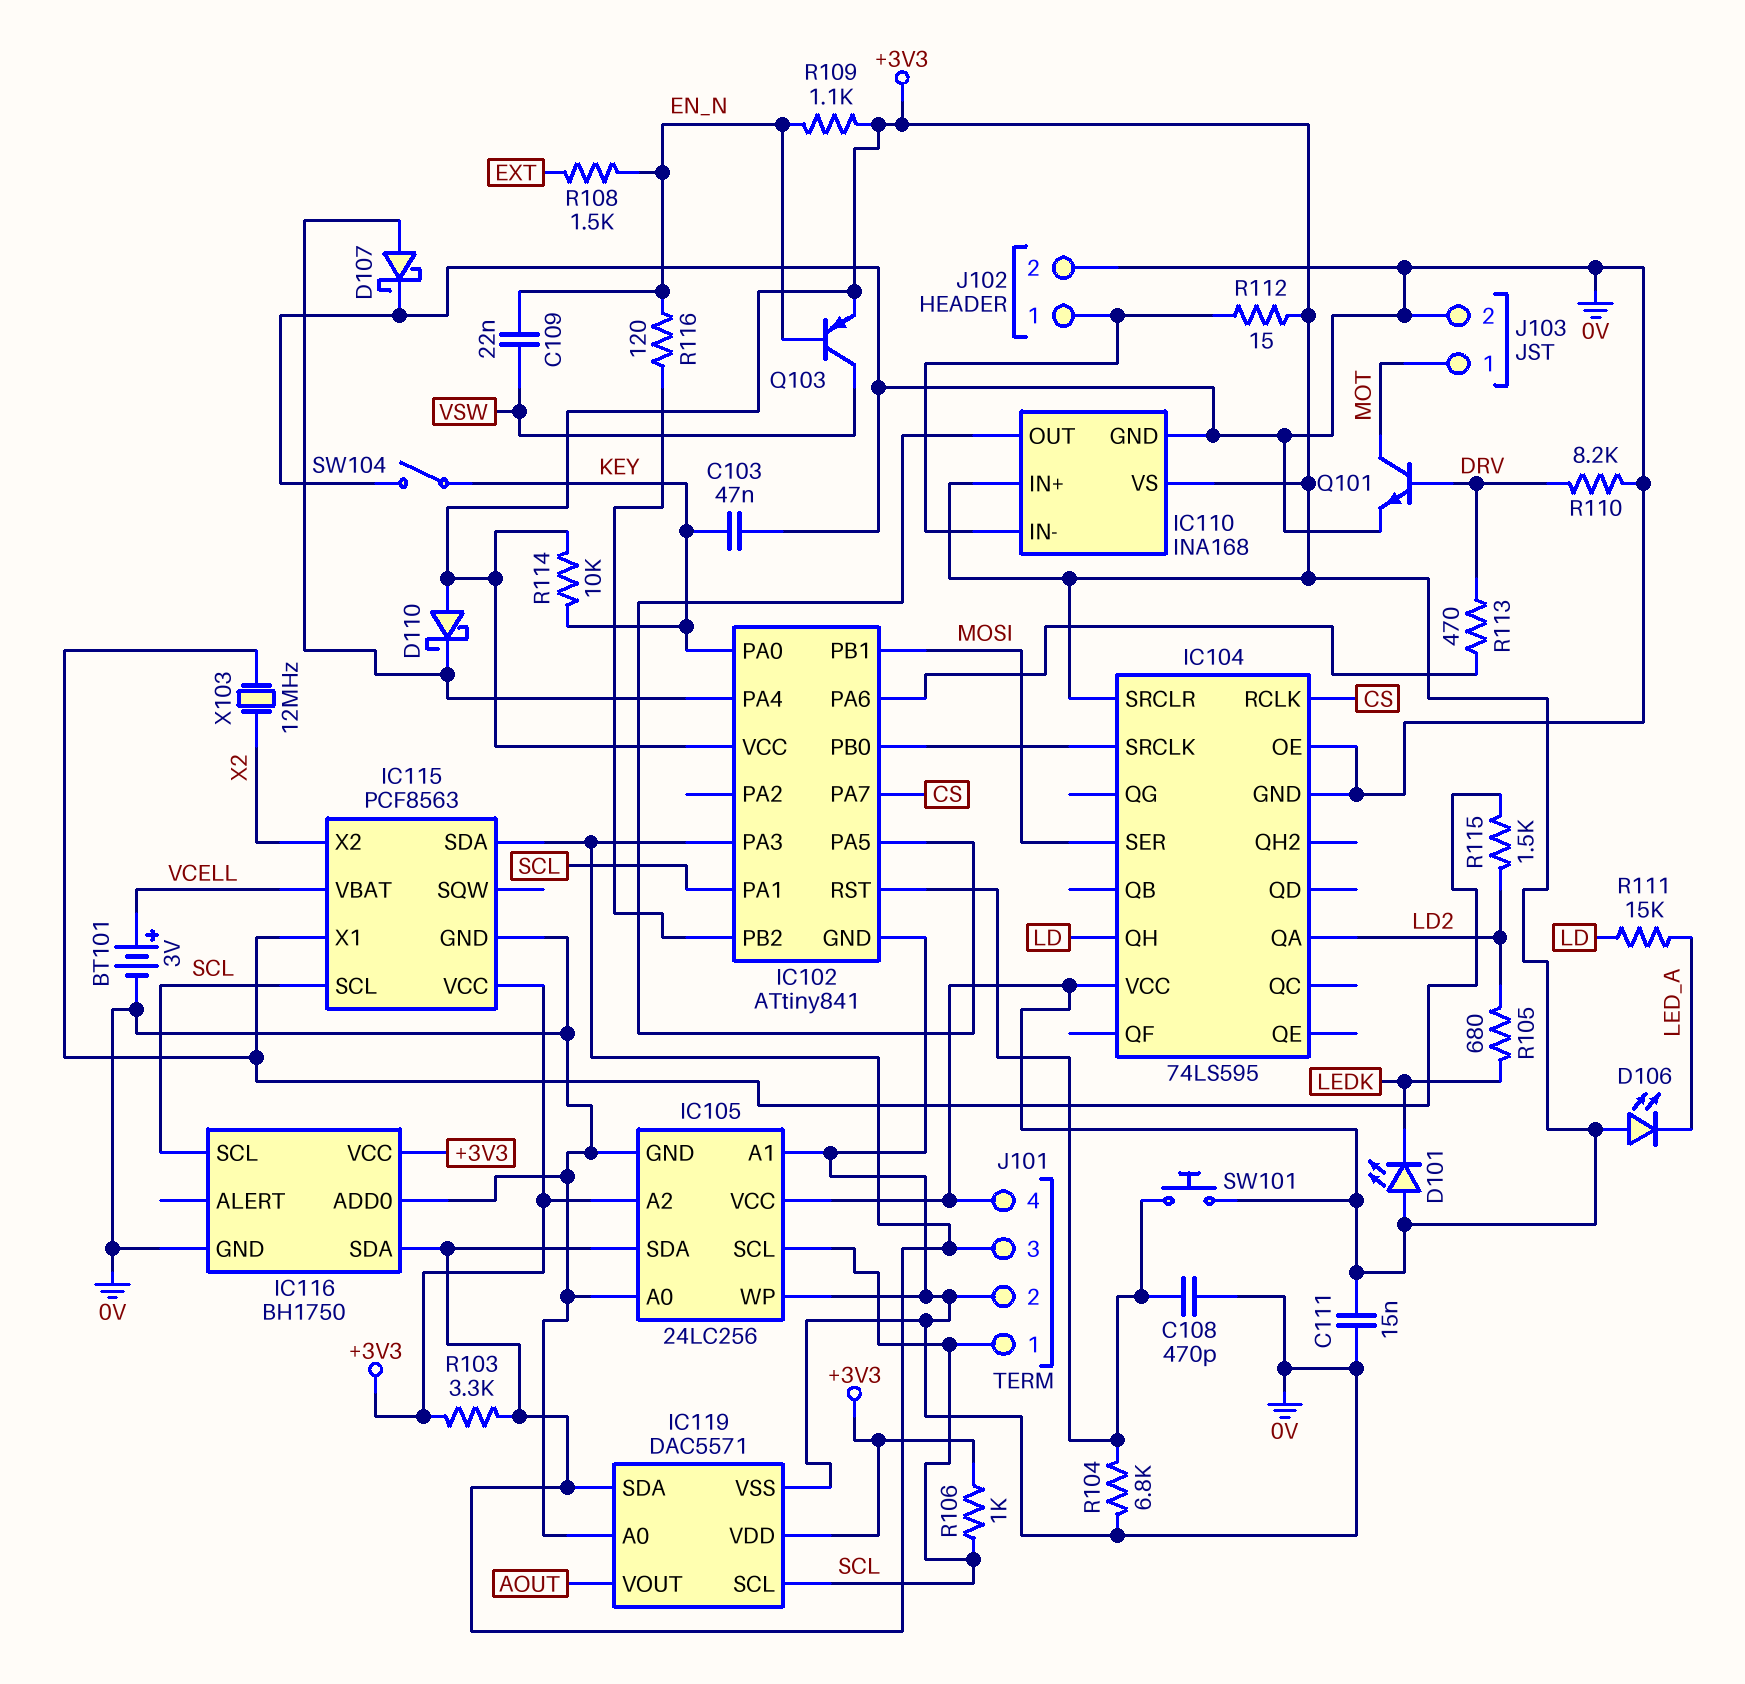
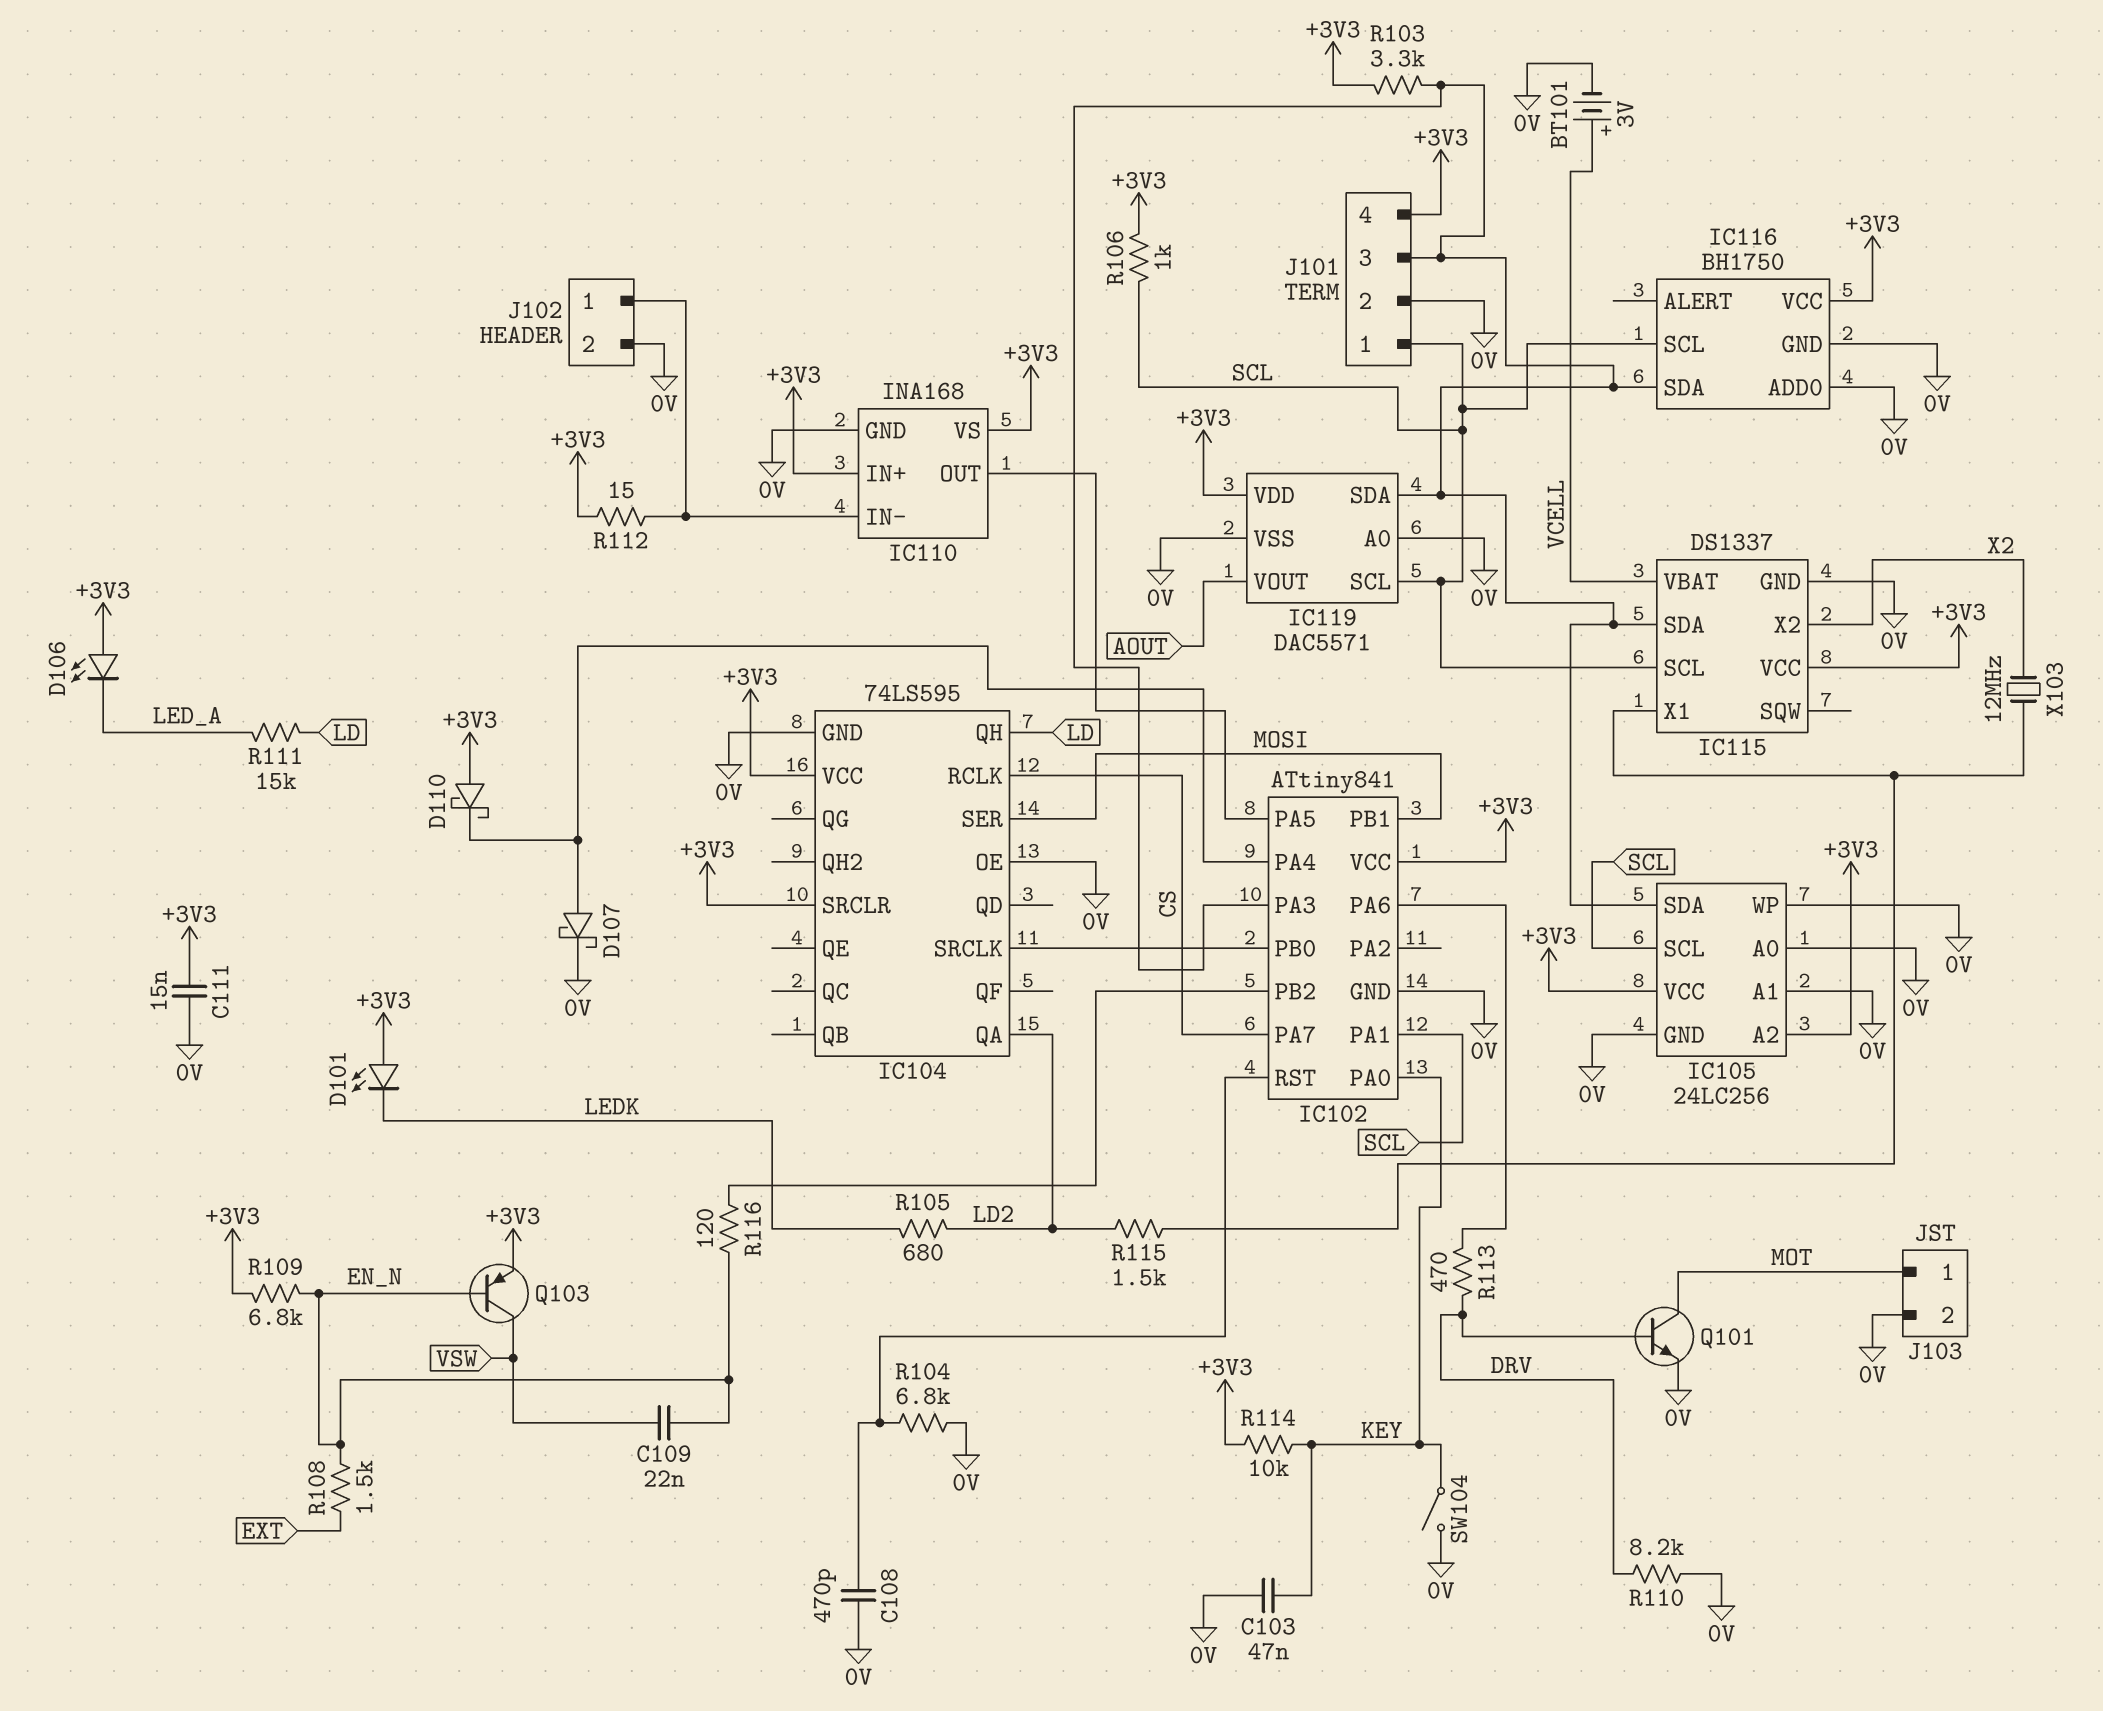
IC115: PCF8563 -> DS1337
R109: 1.1k (+3V3, EN_N) -> 6.8k (+3V3, EN_N)
SW101: button (+3V3, IC102/RST) -> none

